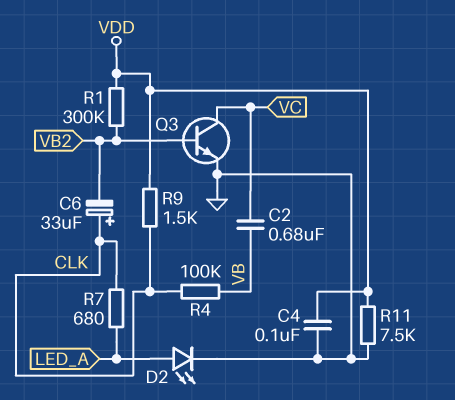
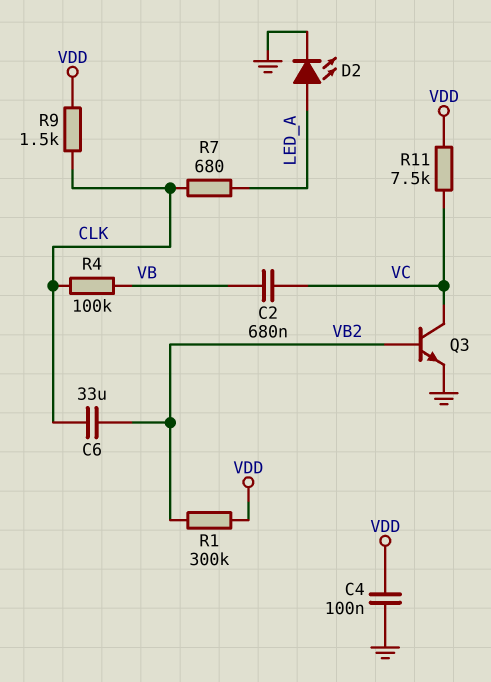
C6: 33uF (plus CLK, minus VB2) -> 33uF (CLK, VB2)
R11: 7.5k (GND, VDD) -> 7.5k (VC, VDD)

